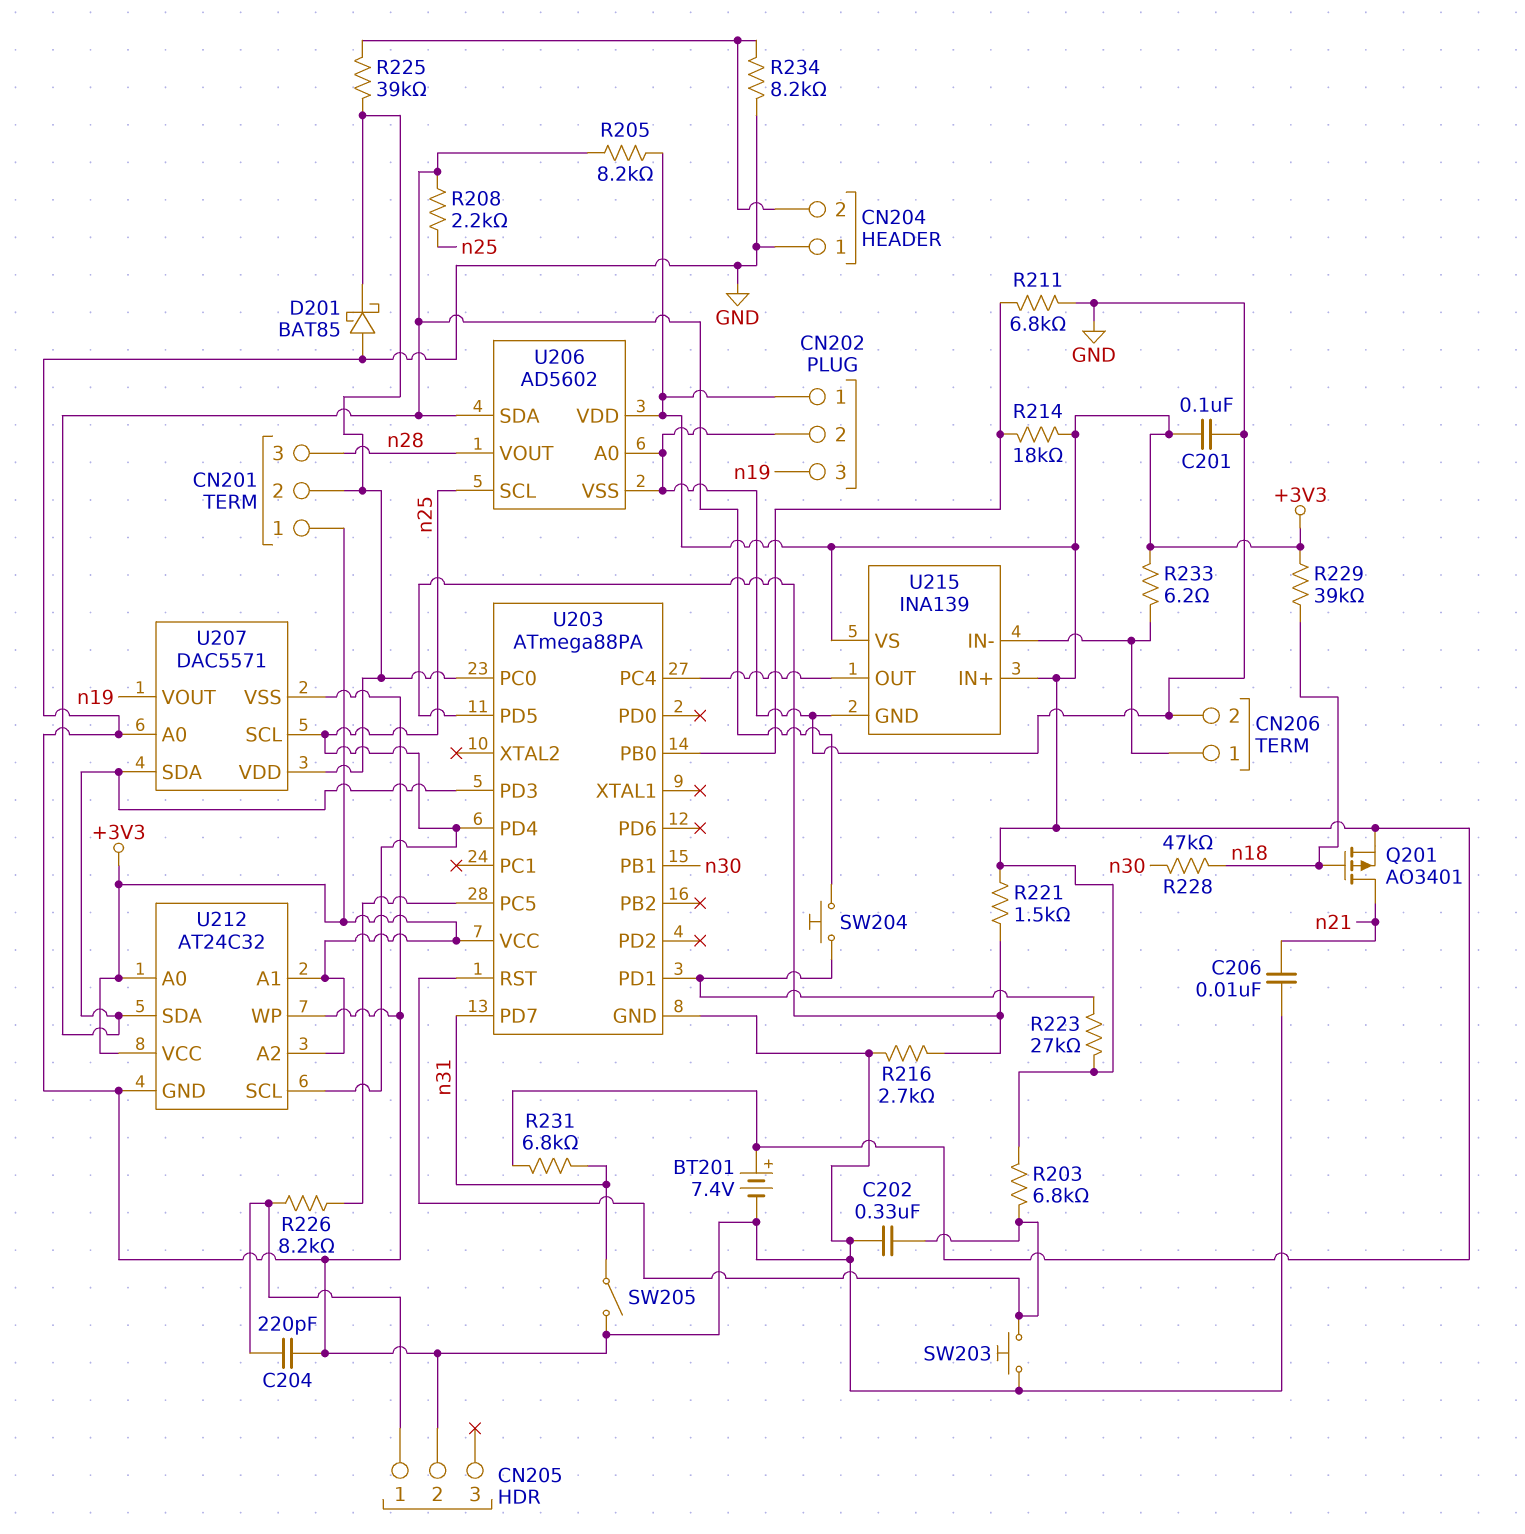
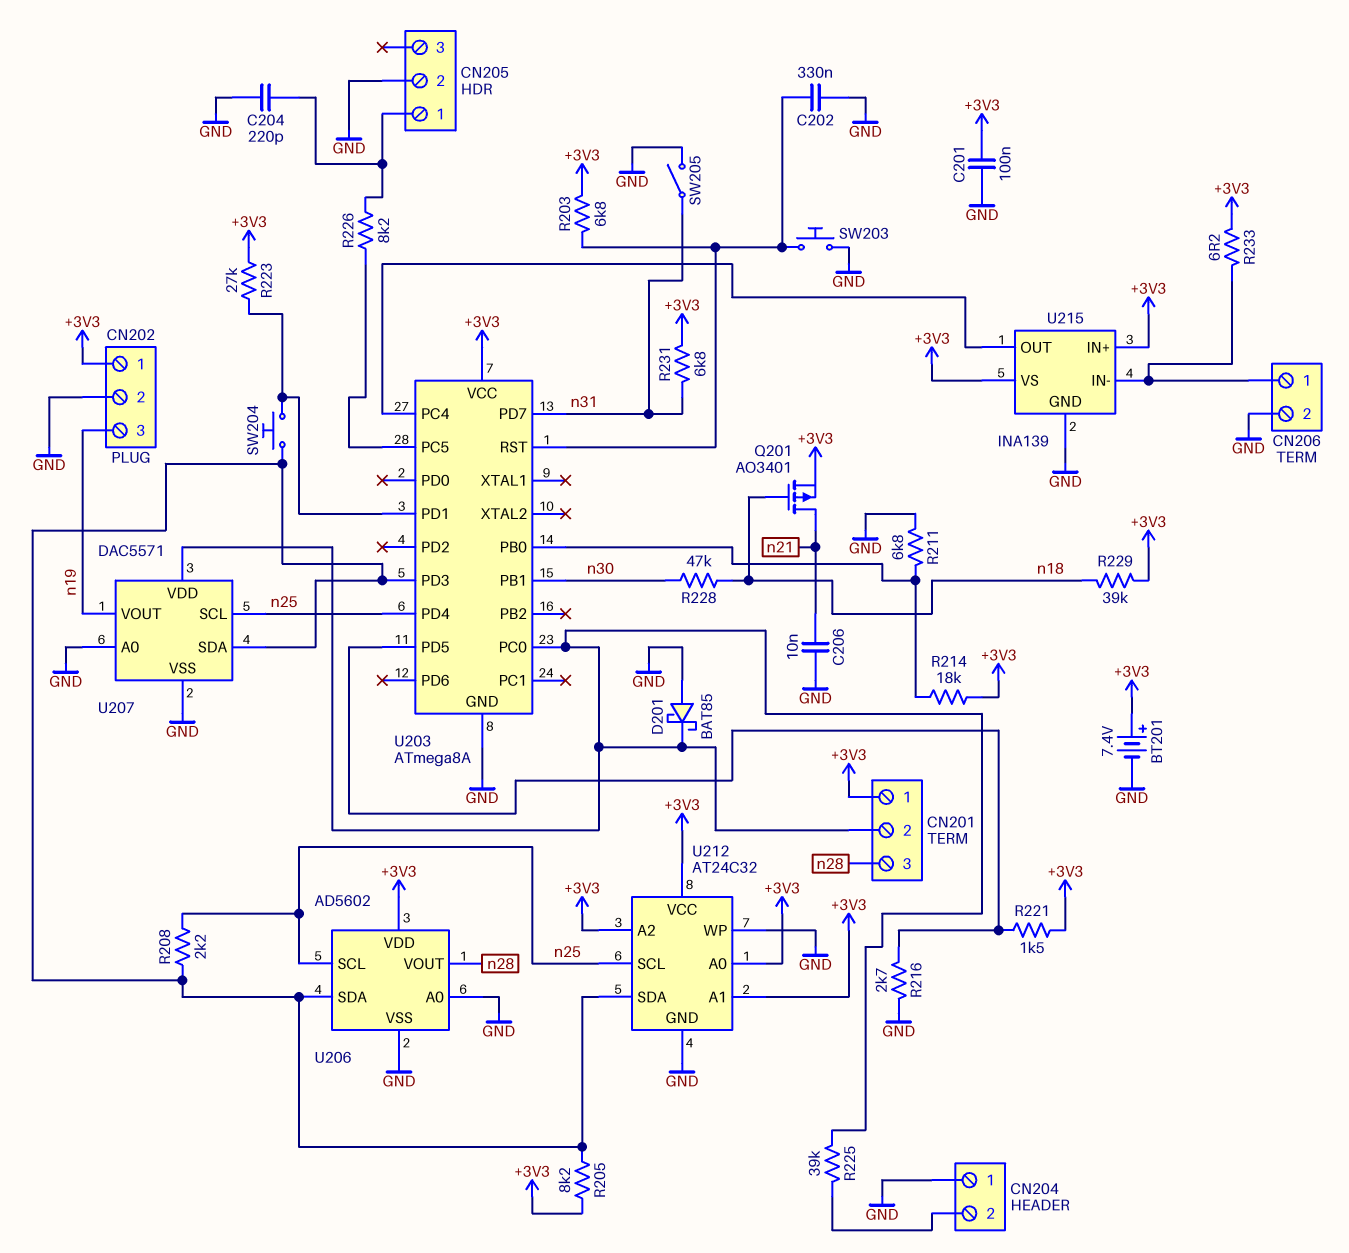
R234: 8.2k (CN204/2, GND) -> none
U203: ATmega88PA -> ATmega8A

